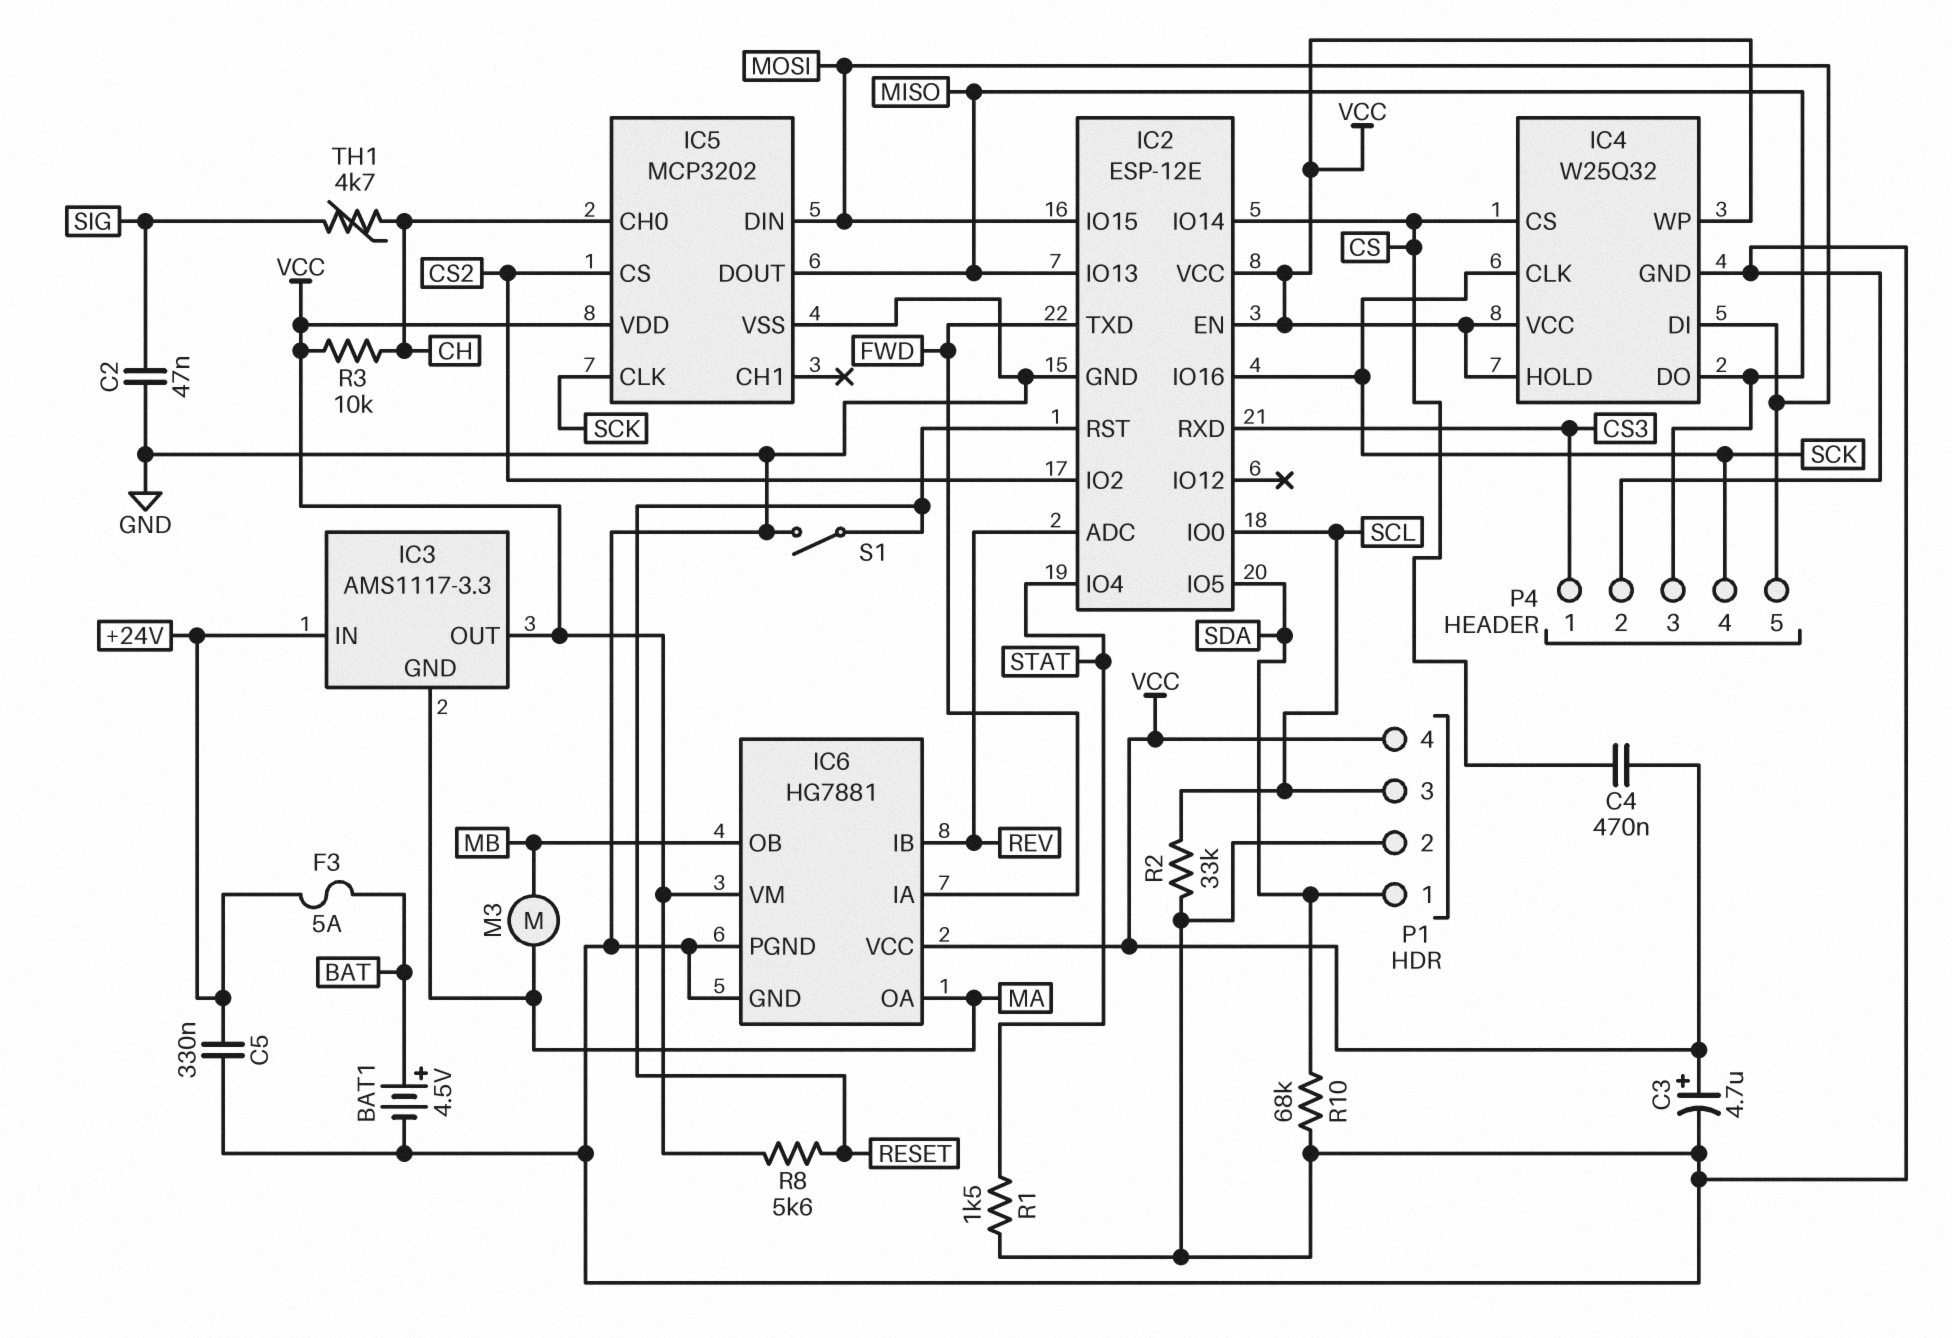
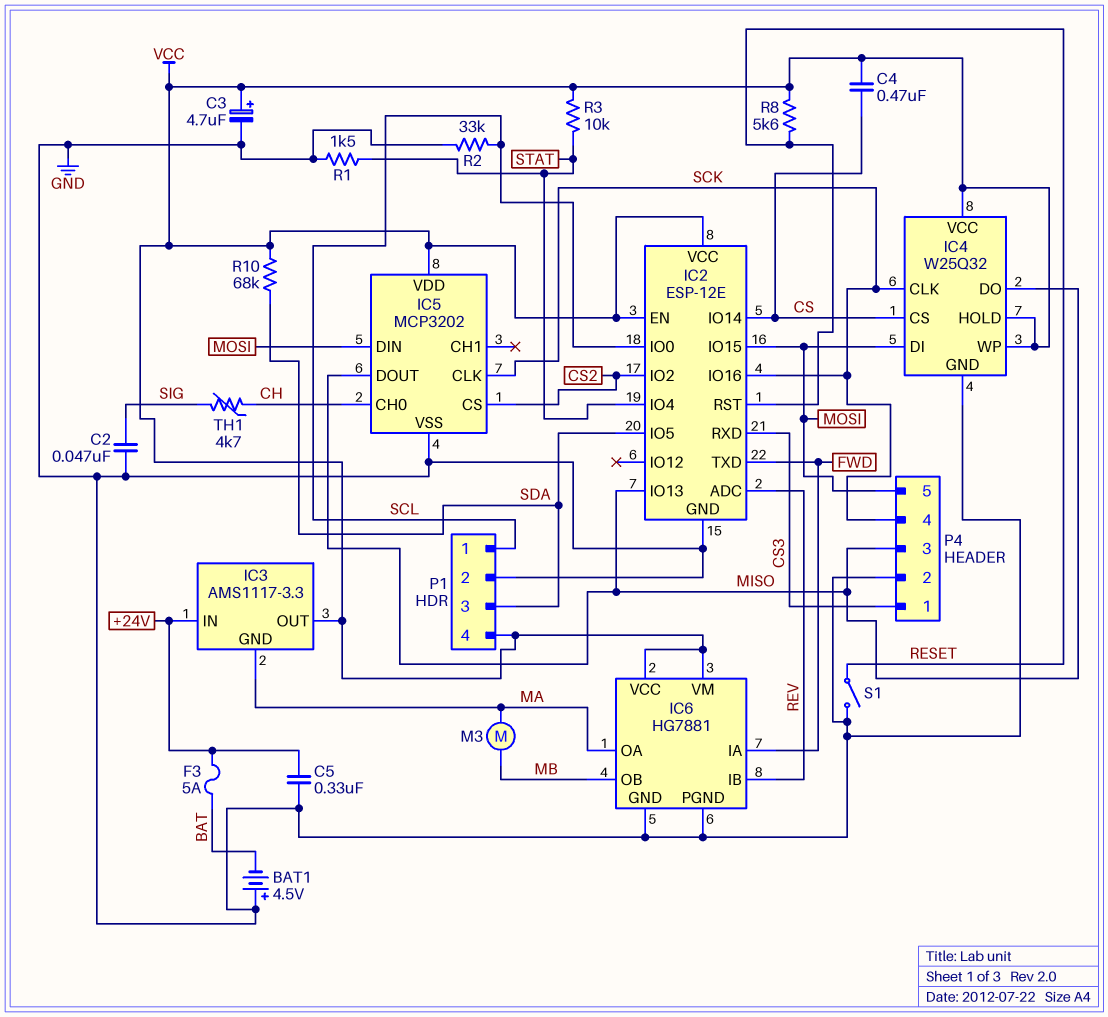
BAT1: 4.5V (plus BAT, minus GND) -> 4.5V (plus GND, minus BAT)
P1 pin 1: SDA -> SCL
P1 pin 3: SCL -> SDA
R3: 10k (CH, VCC) -> 10k (STAT, VCC)
R10: 68k (GND, SDA) -> 68k (SDA, VCC)

